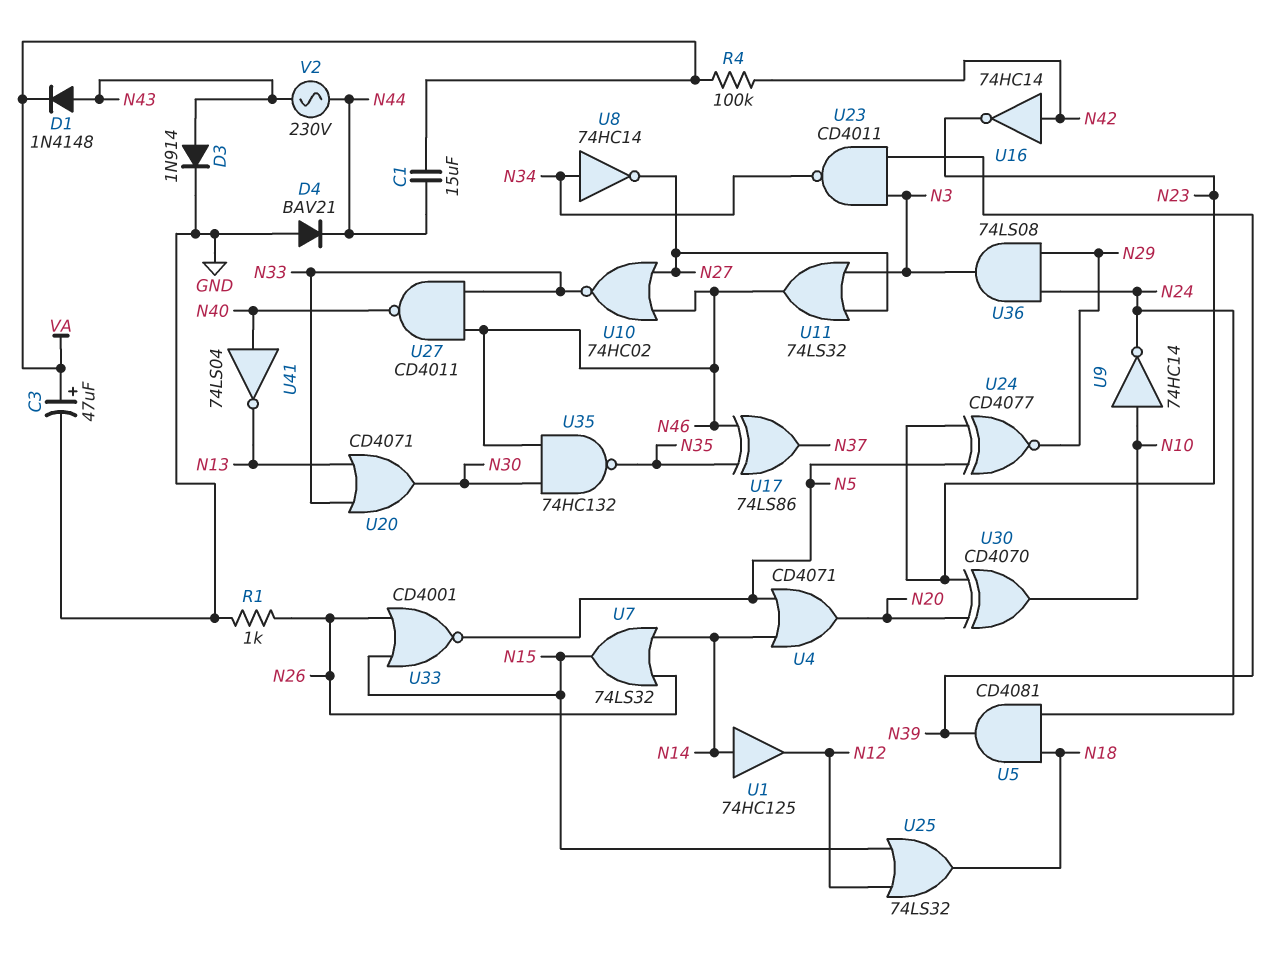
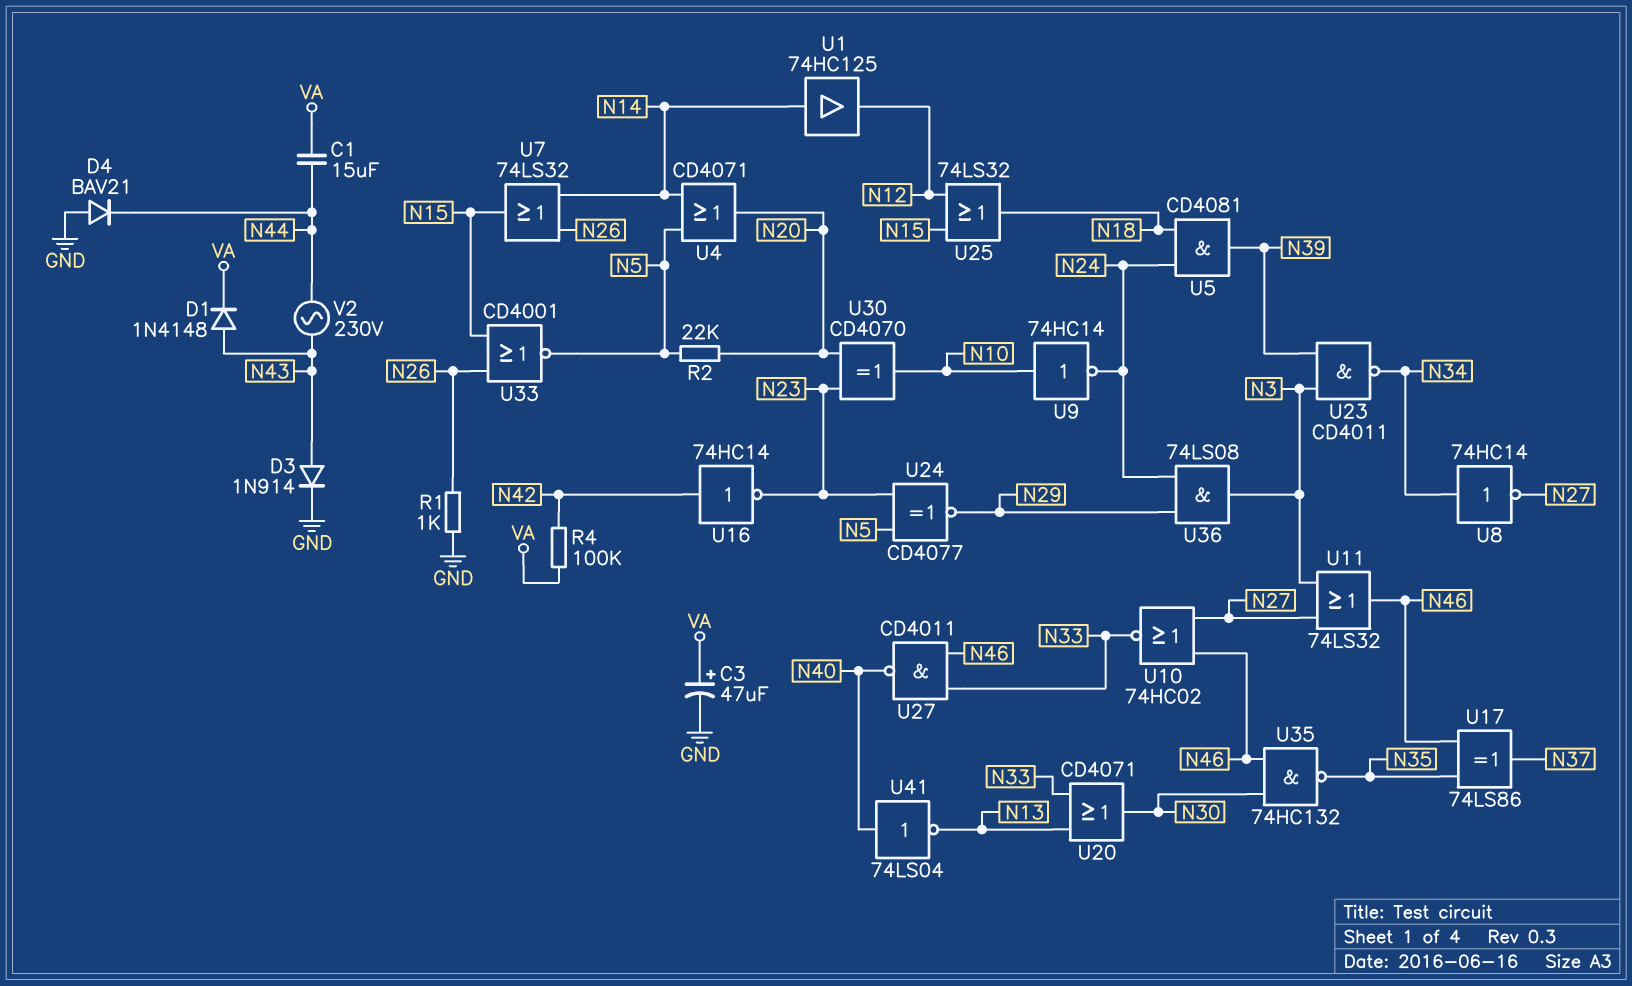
R2: none -> 22k (N5, N20)

